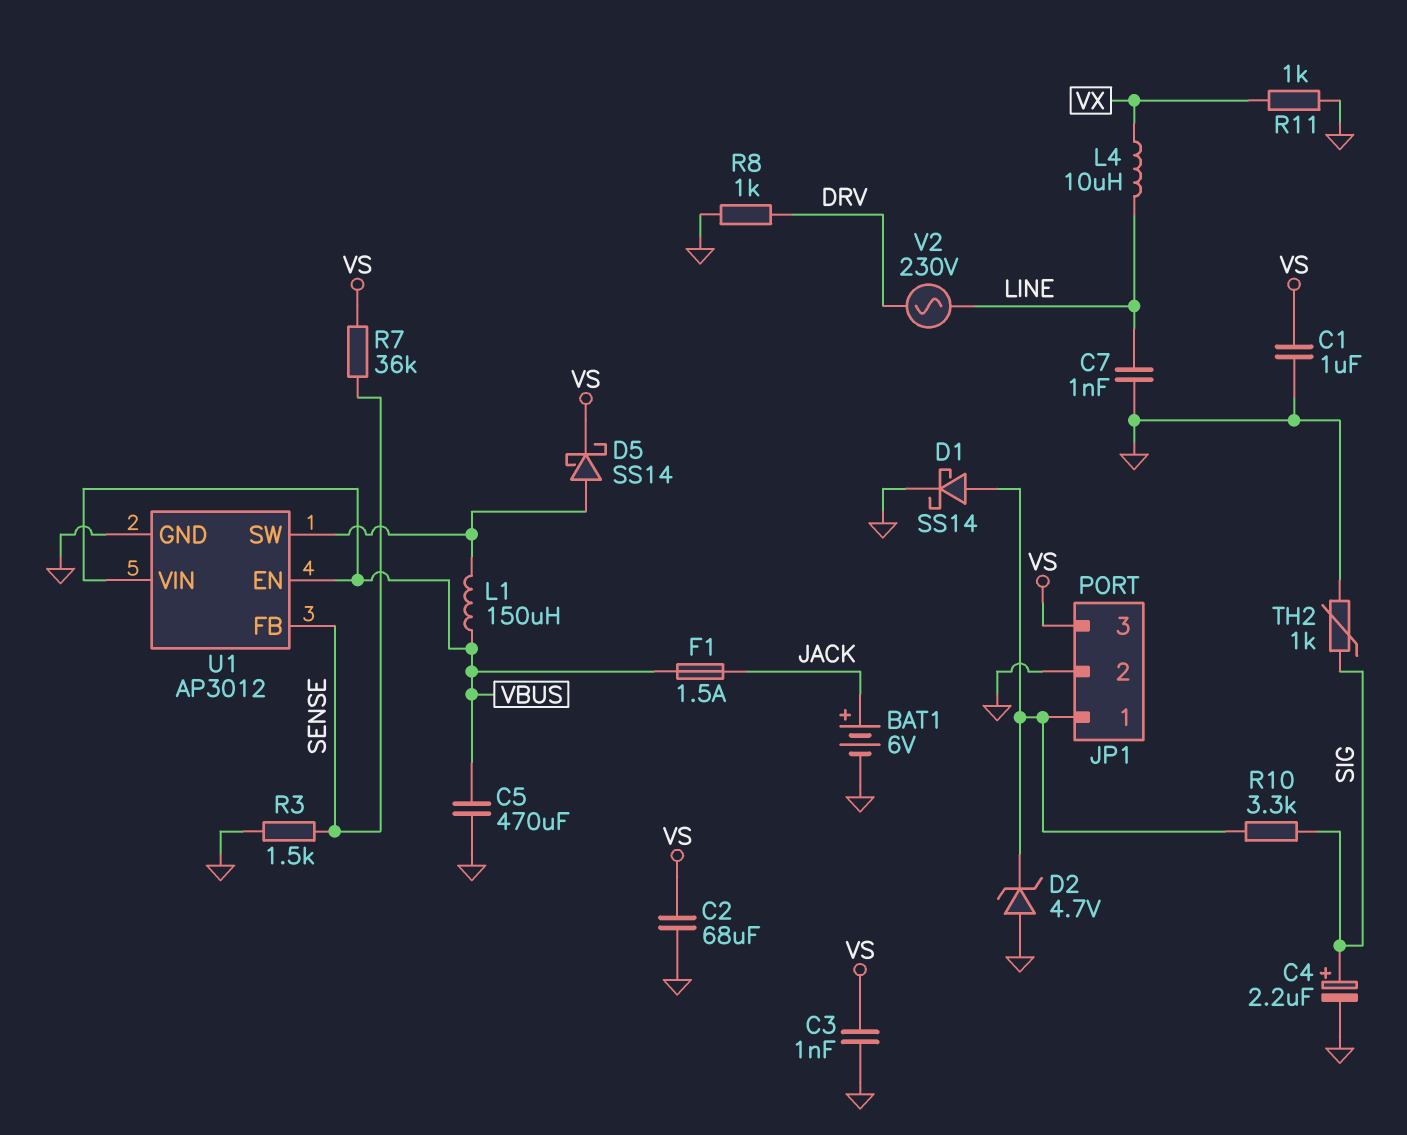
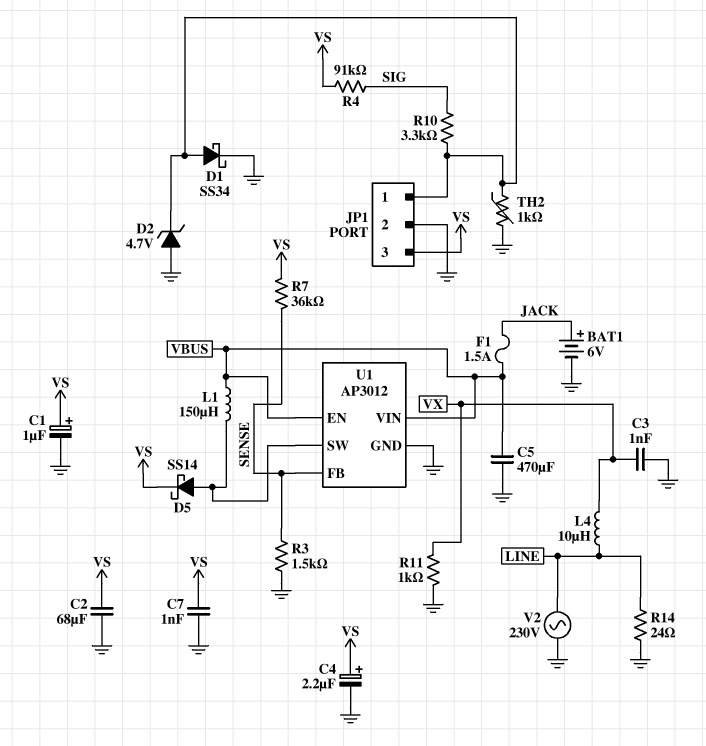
C1: 1uF (GND, VS) -> 1uF (plus VS, minus GND)
C3: 1nF (GND, VS) -> 1nF (GND, VX)
C4: 2.2uF (plus SIG, minus GND) -> 2.2uF (plus VS, minus GND)
C7: 1nF (GND, LINE) -> 1nF (GND, VS)
D1: schottky SS14 (A JP1/1, K GND) -> schottky SS34 (A JP1/1, K GND)
R4: none -> 91k (SIG, VS)
R8: 1k (DRV, GND) -> none
R14: none -> 24 (GND, LINE)
TH2: 1k (GND, SIG) -> 1k (GND, JP1/1)
V2: AC 230V (DRV, LINE) -> AC 230V (GND, LINE)

